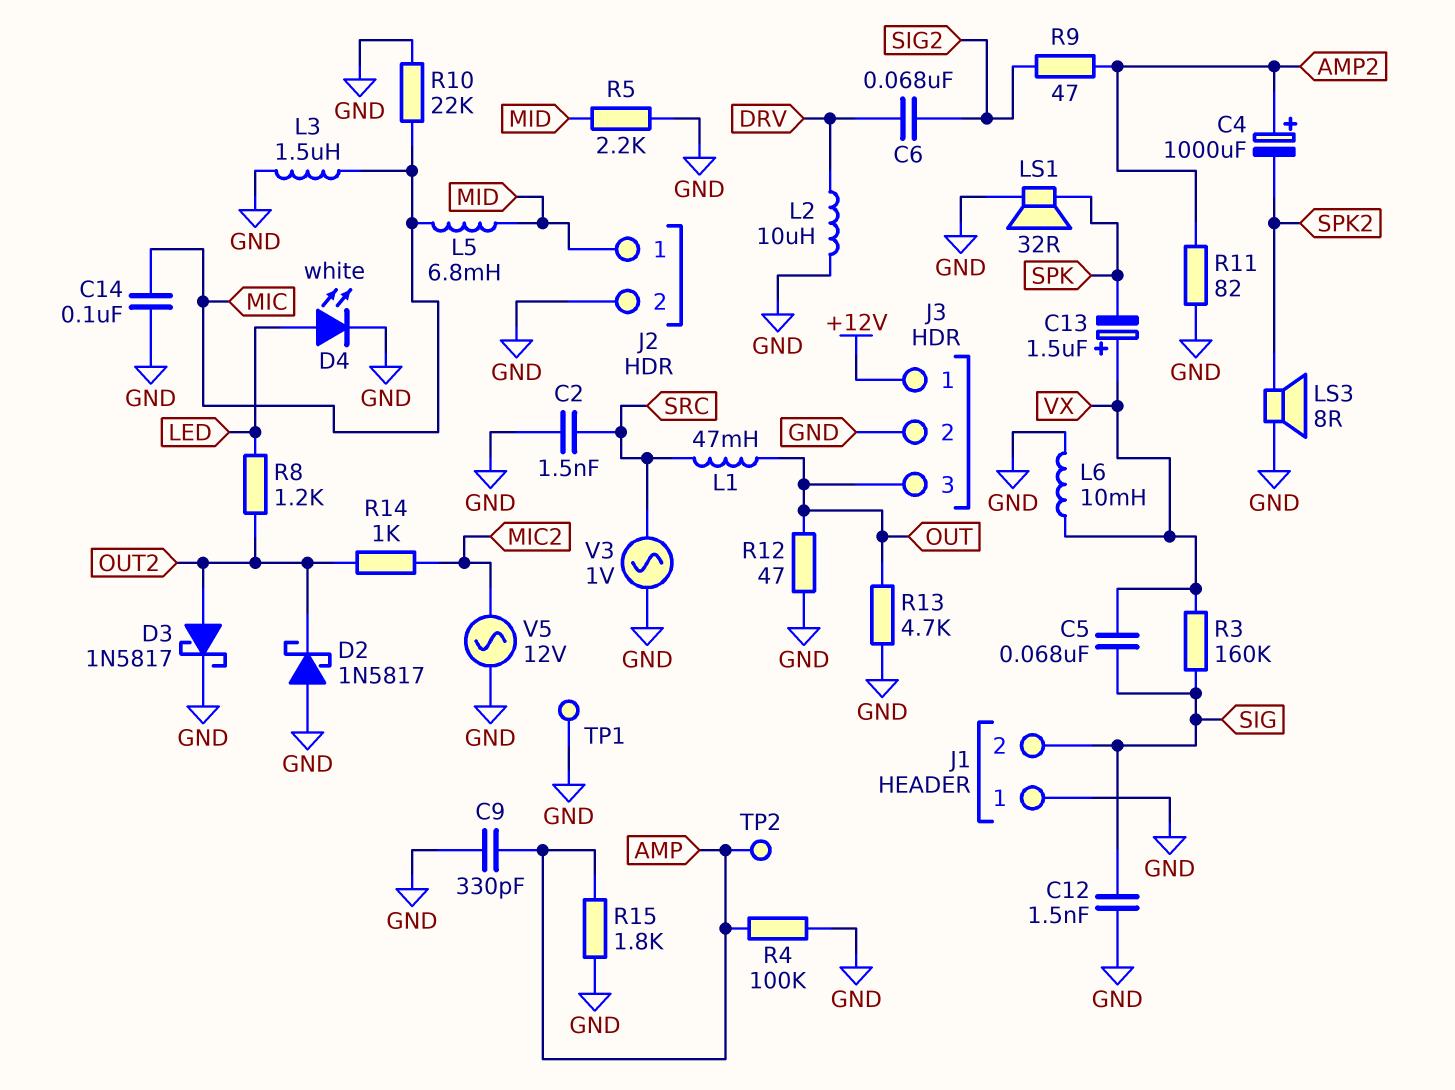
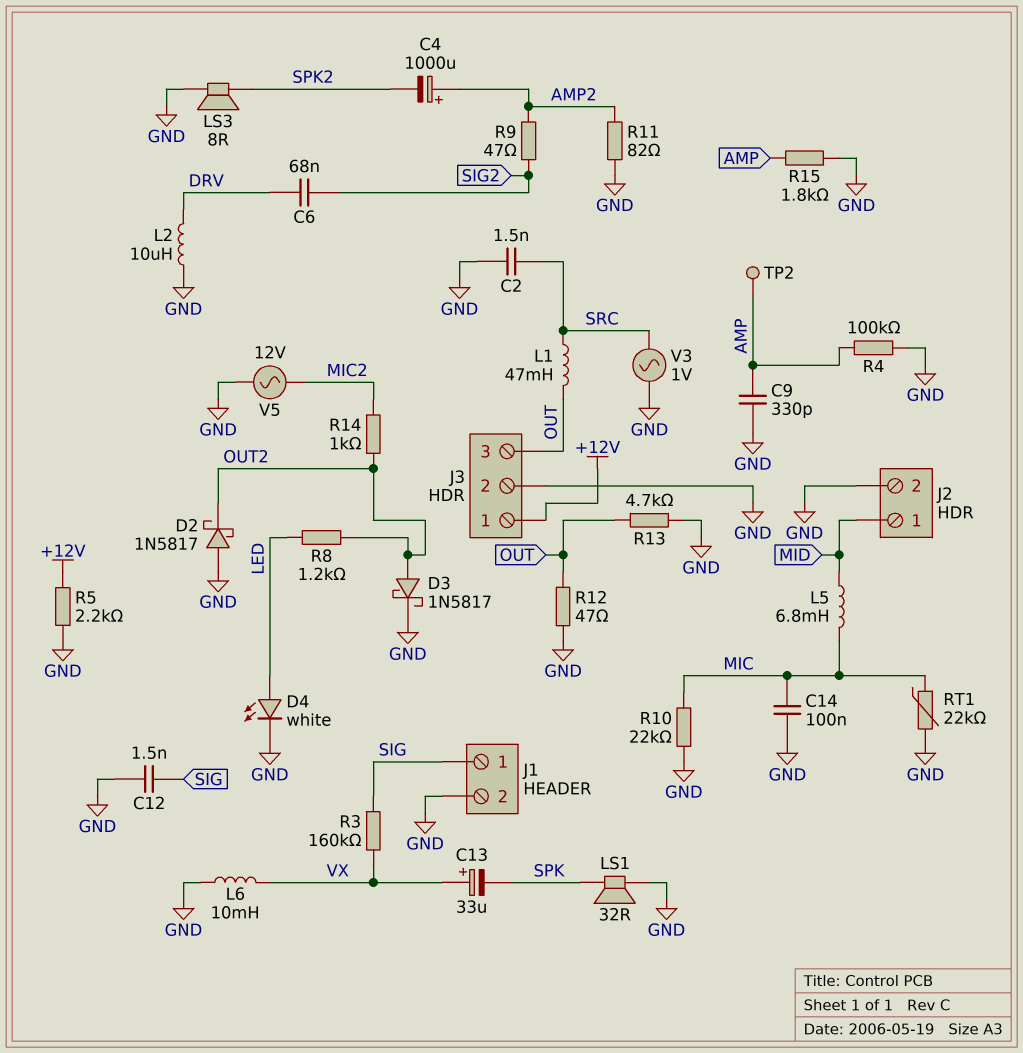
C5: 68nF (SIG, VX) -> none
C13: 1.5uF (plus VX, minus SPK) -> 33uF (plus VX, minus SPK)
J1 pin 1: GND -> SIG
J1 pin 2: SIG -> GND
L3: 1.5uH (GND, MIC) -> none
R5: 2.2k (GND, MID) -> 2.2k (+12V, GND)
RT1: none -> 22k (GND, MIC)
TP1: test point (GND) -> none

